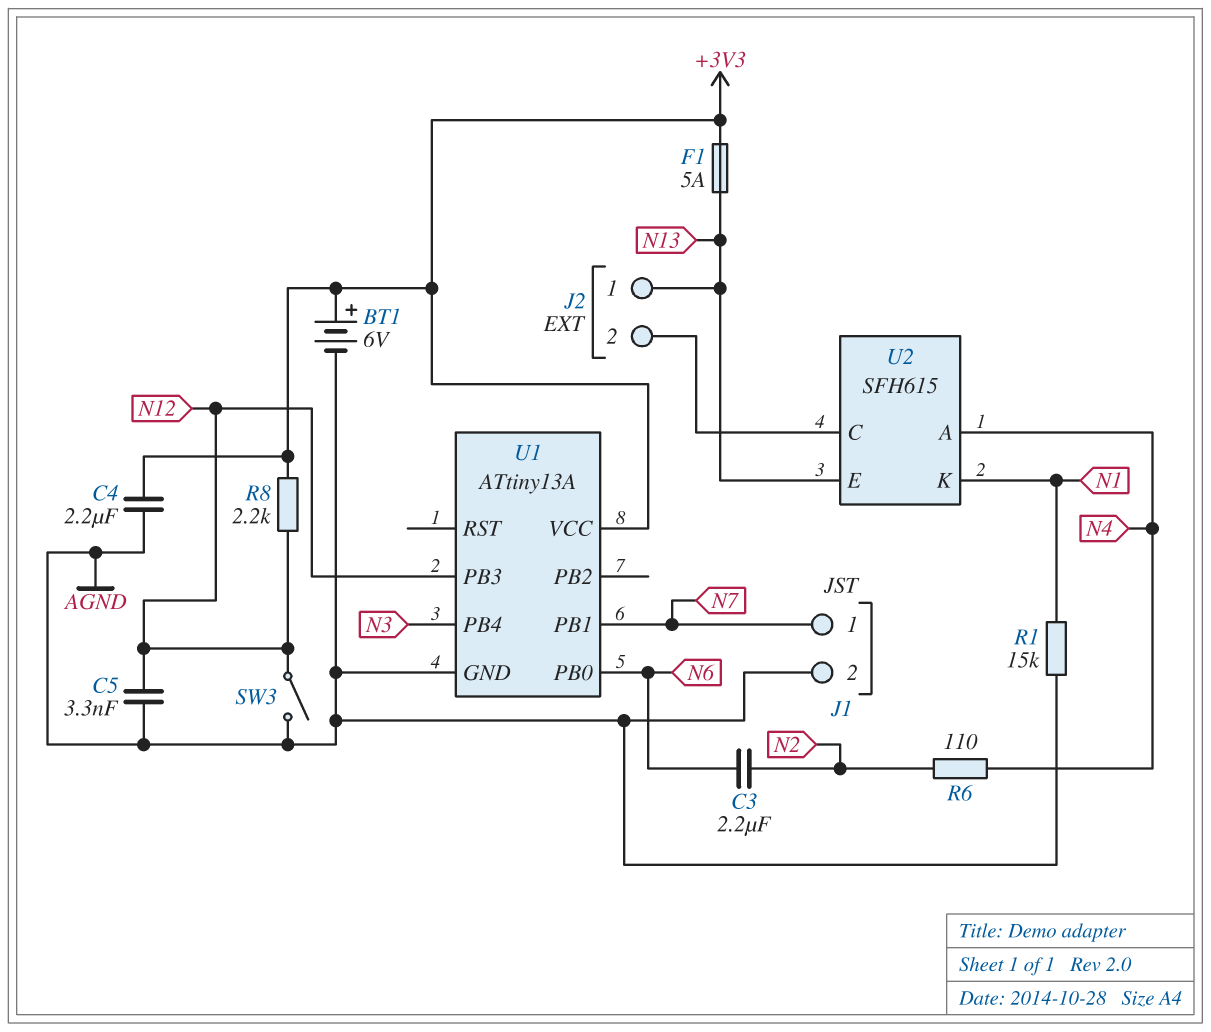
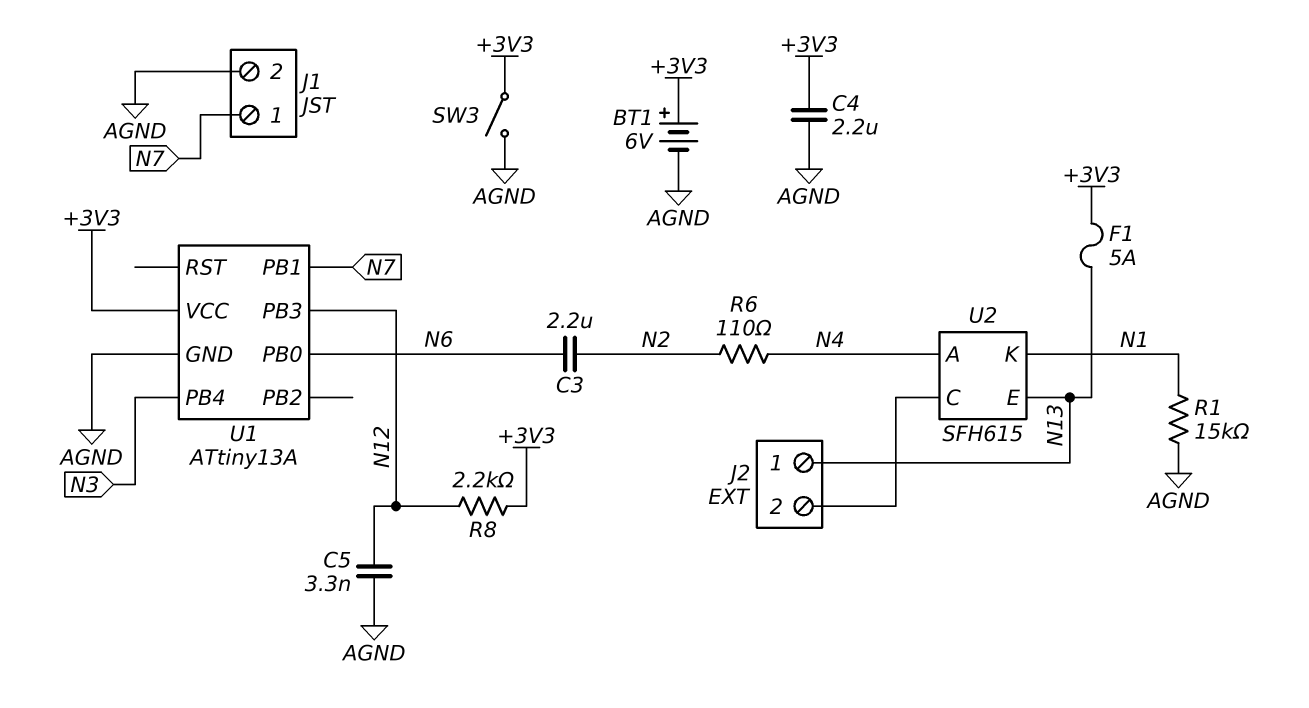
SW3: switch (AGND, N12) -> switch (+3V3, AGND)

